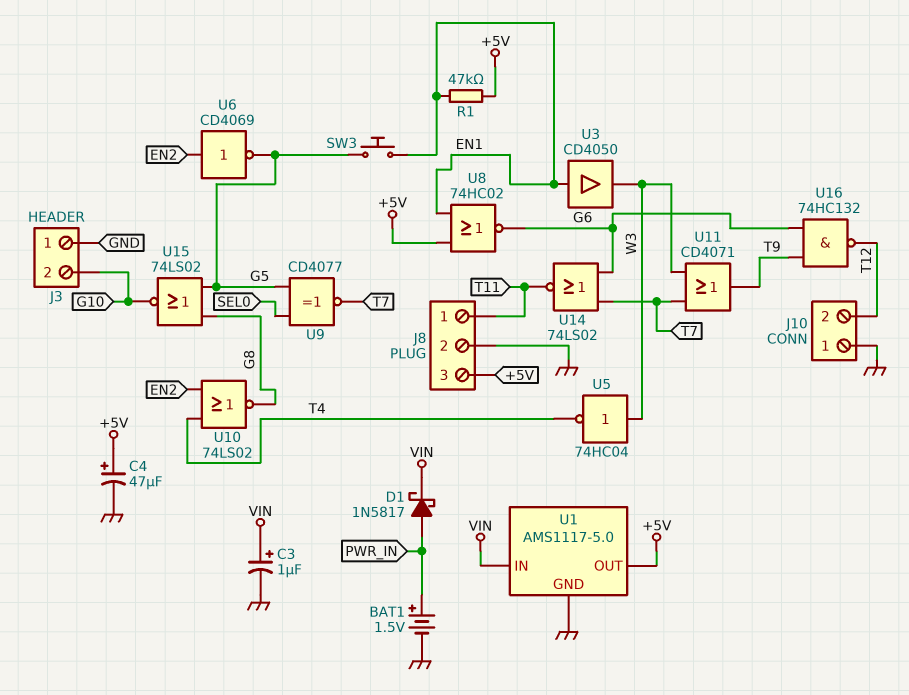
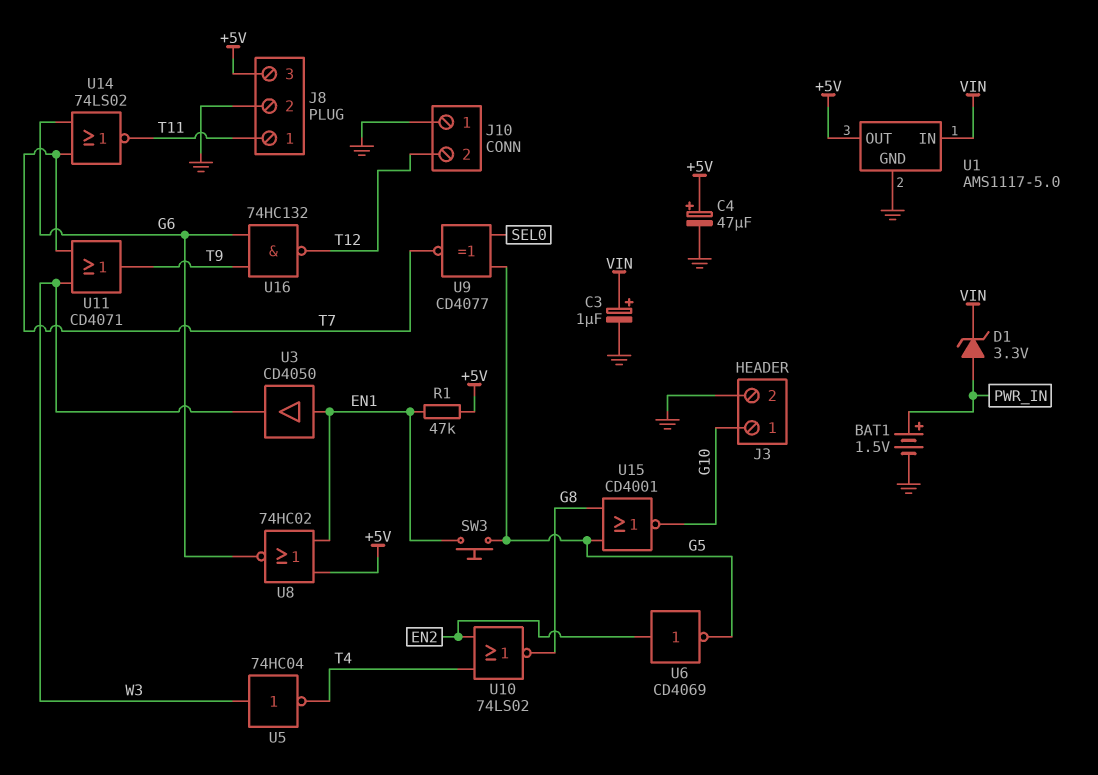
D1: schottky 1N5817 (A PWR_IN, K VIN) -> zener 3.3V (A PWR_IN, K VIN)
J3 pin 1: GND -> G10
J3 pin 2: G10 -> GND
U15: NOR 74LS02 (in G5, in G8, out G10) -> NOR CD4001 (in G5, in G8, out G10)

